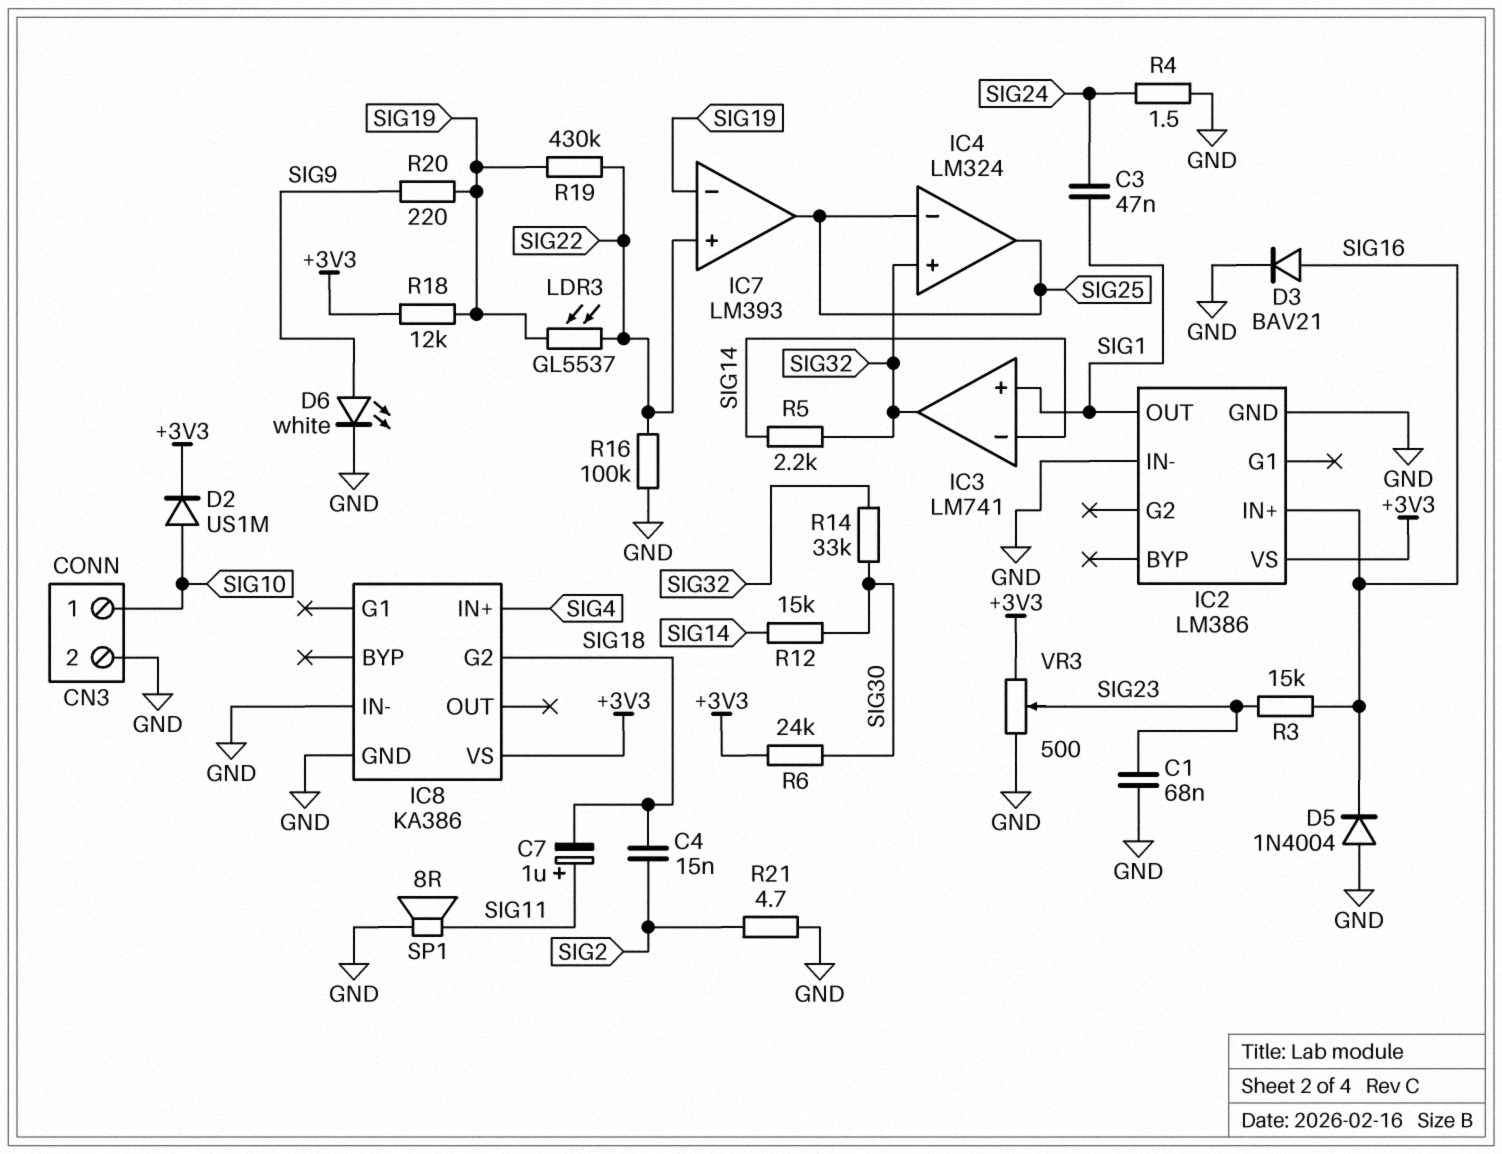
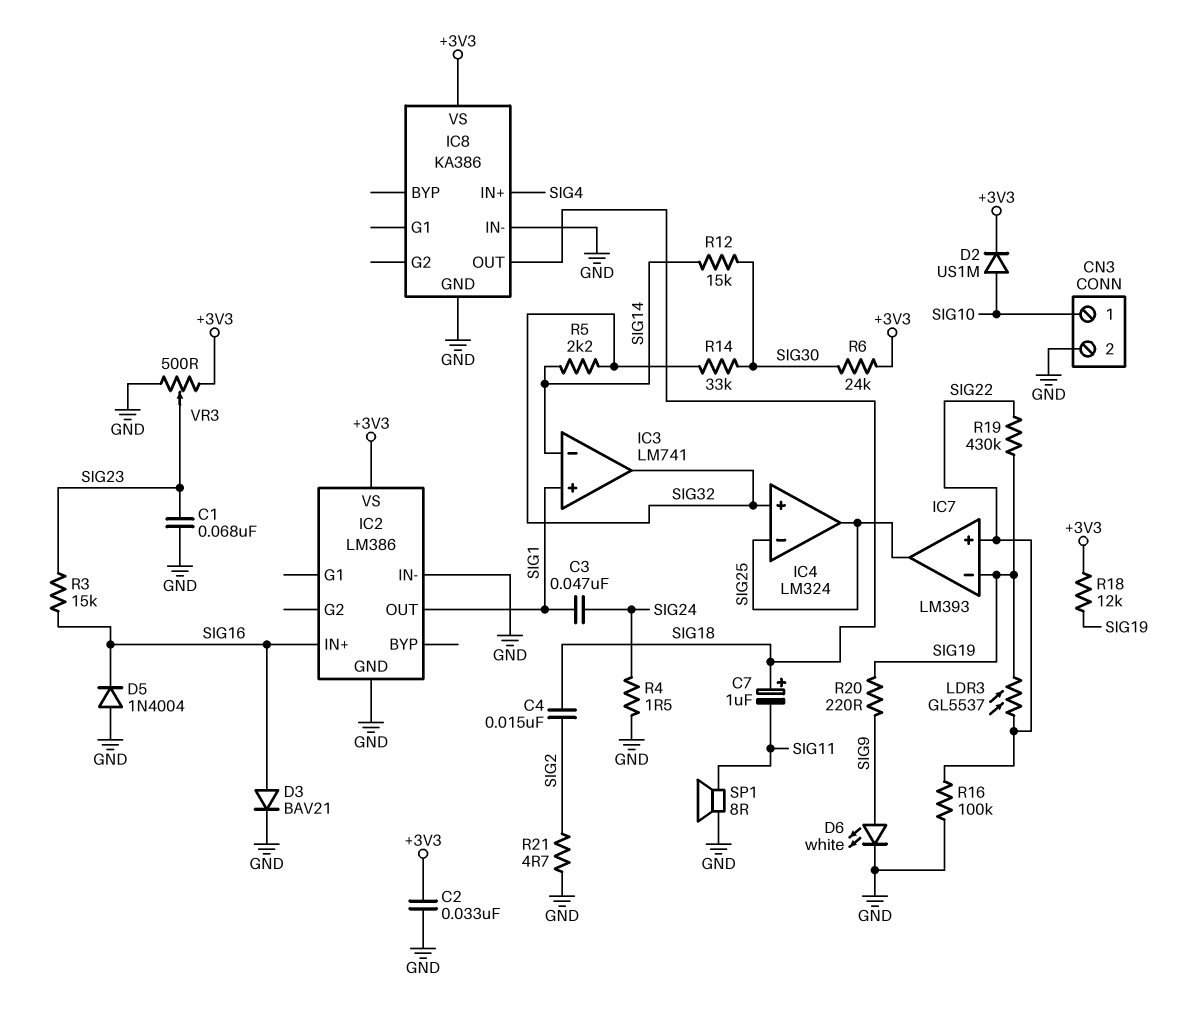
C2: none -> 33nF (+3V3, GND)
C7: 1uF (plus SIG11, minus SIG18) -> 1uF (plus SIG18, minus SIG11)
IC8 pin G2: SIG18 -> none
IC8 pin OUT: none -> SIG18

